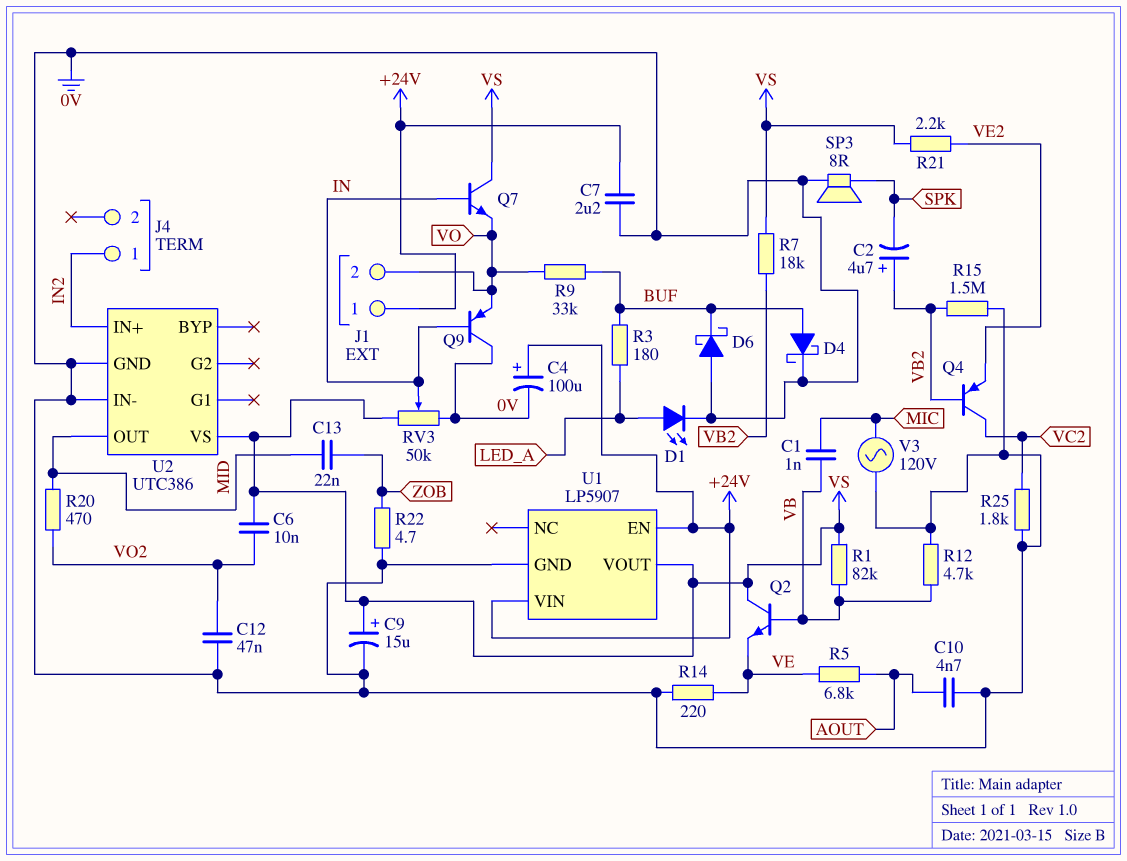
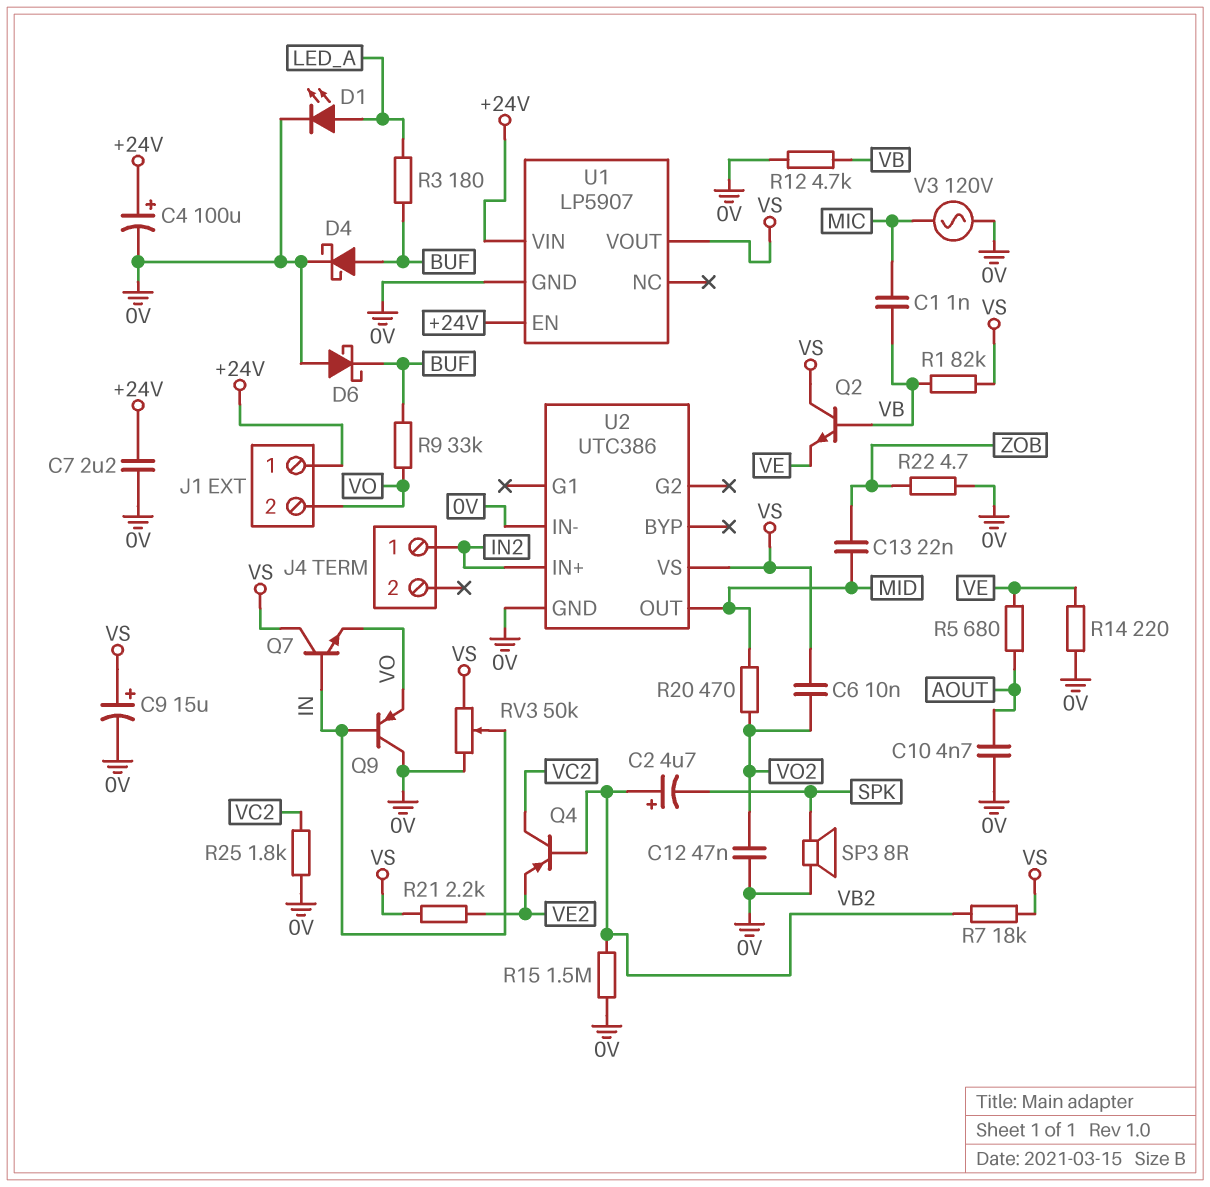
R5: 6.8k (AOUT, VE) -> 680 (AOUT, VE)

